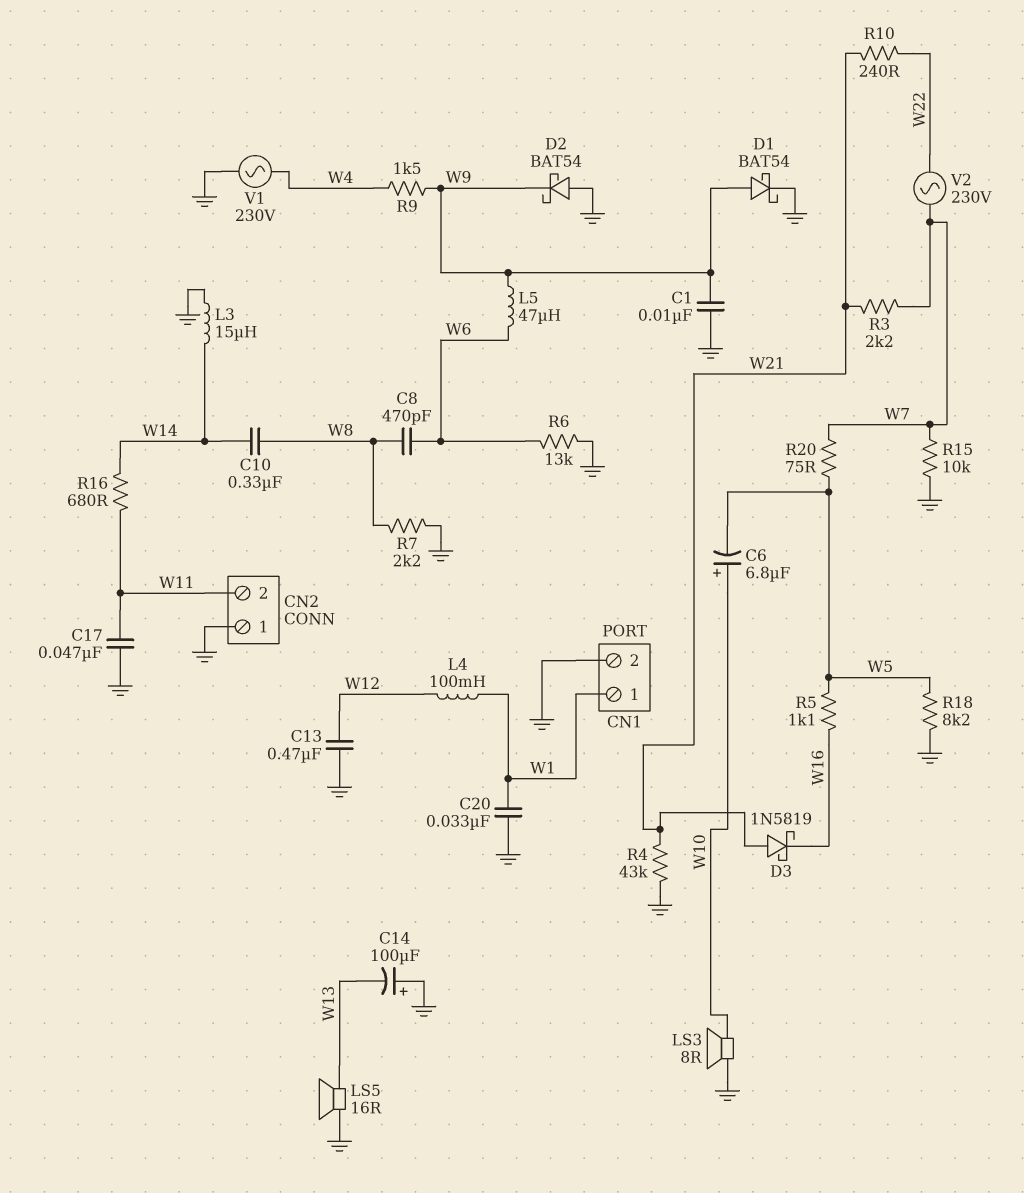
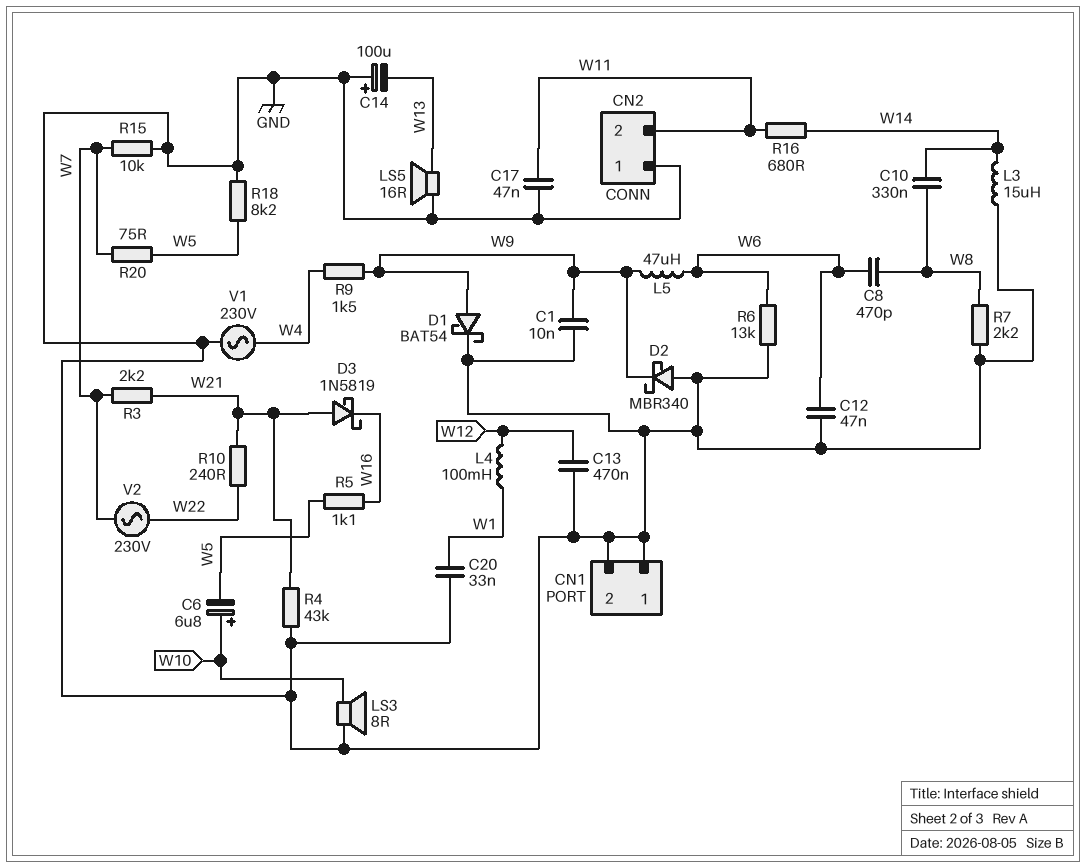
C12: none -> 47nF (GND, W6)
CN1 pin 1: W1 -> GND
D2: schottky BAT54 (A GND, K W9) -> schottky MBR340 (A GND, K W9)

